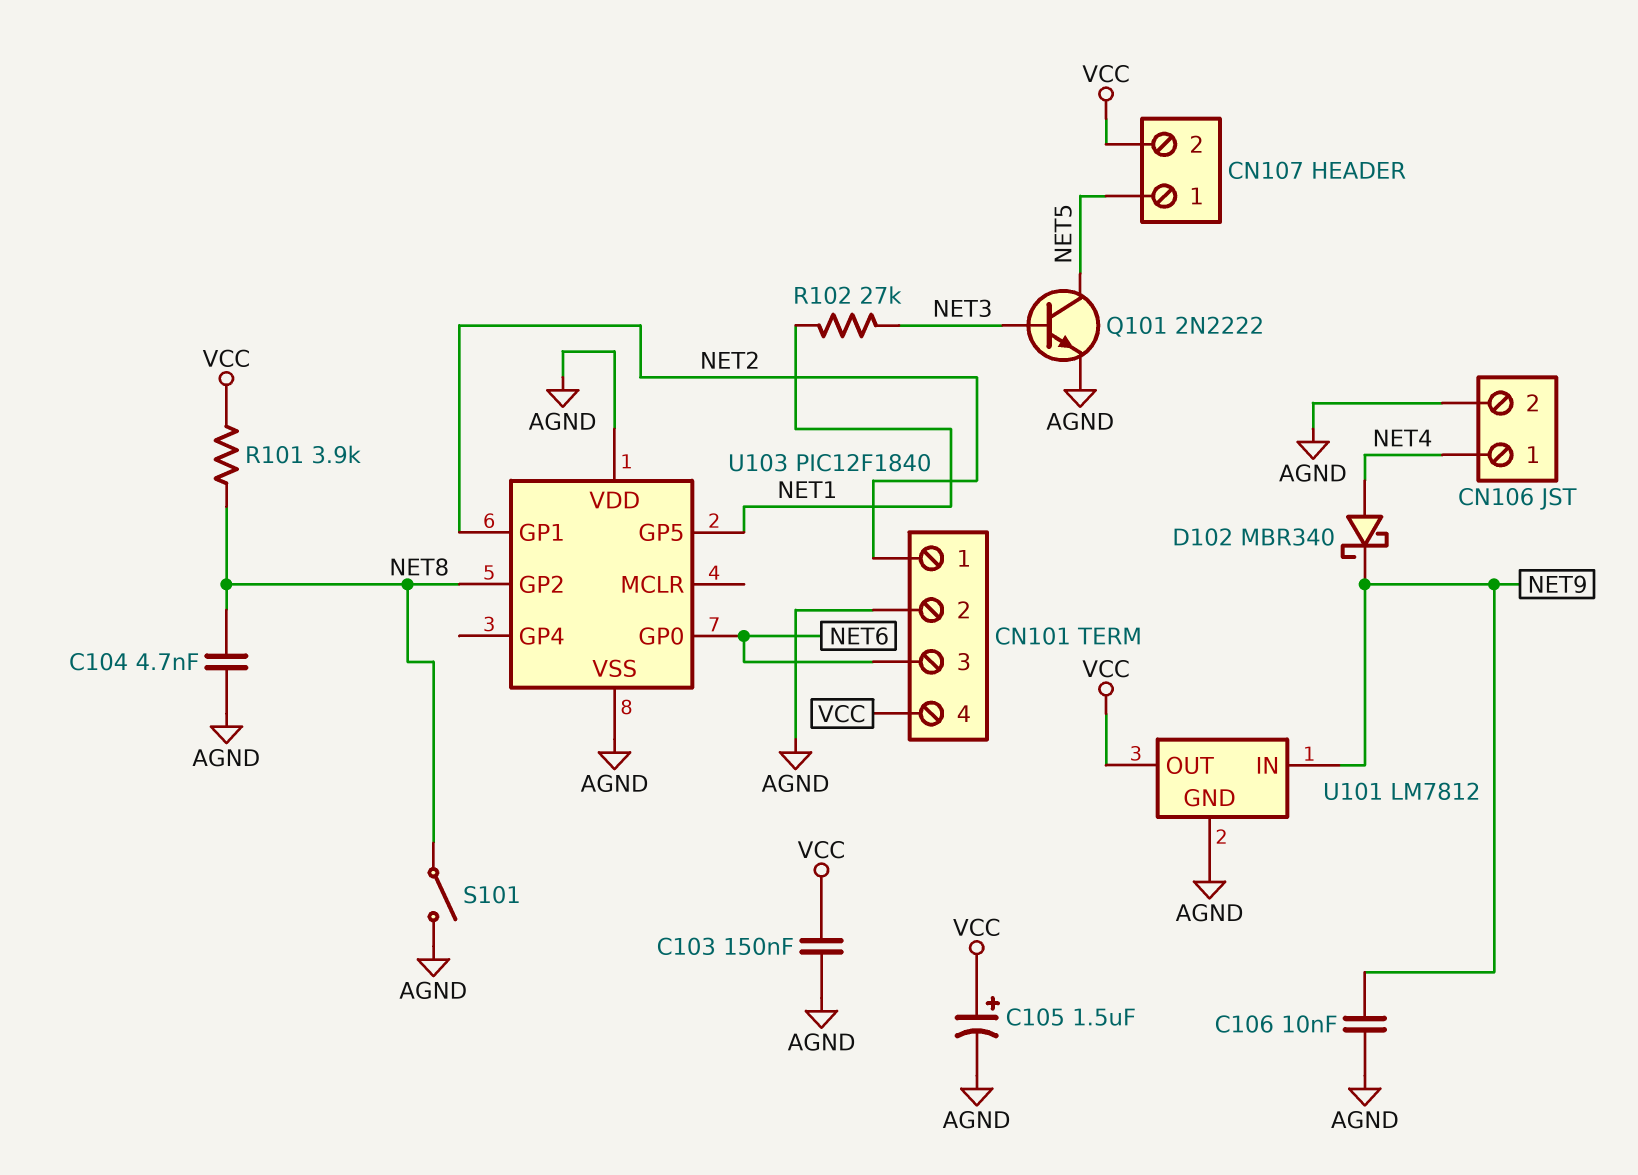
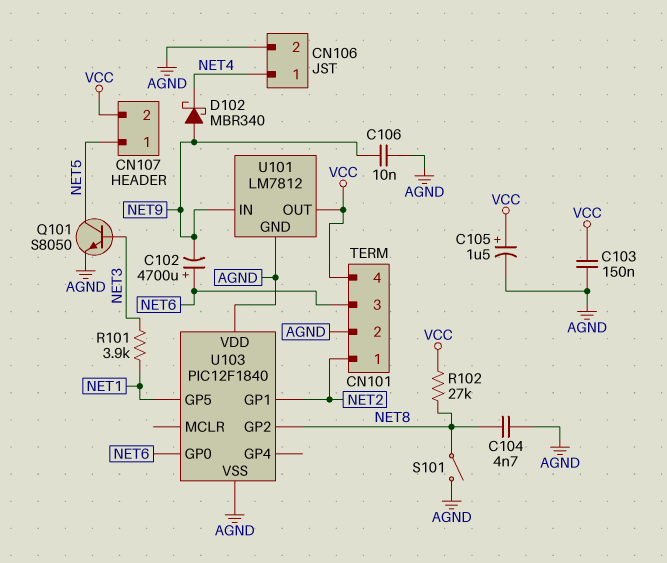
C102: none -> 4700uF (plus NET6, minus NET9)
D102: schottky MBR340 (A NET4, K NET9) -> schottky MBR340 (A NET9, K NET4)
Q101: NPN 2N2222 (B NET3, C NET5, E AGND) -> NPN S8050 (B NET3, C NET5, E AGND)
R101: 3.9k (NET8, VCC) -> 3.9k (NET1, NET3)
R102: 27k (NET1, NET3) -> 27k (NET8, VCC)

